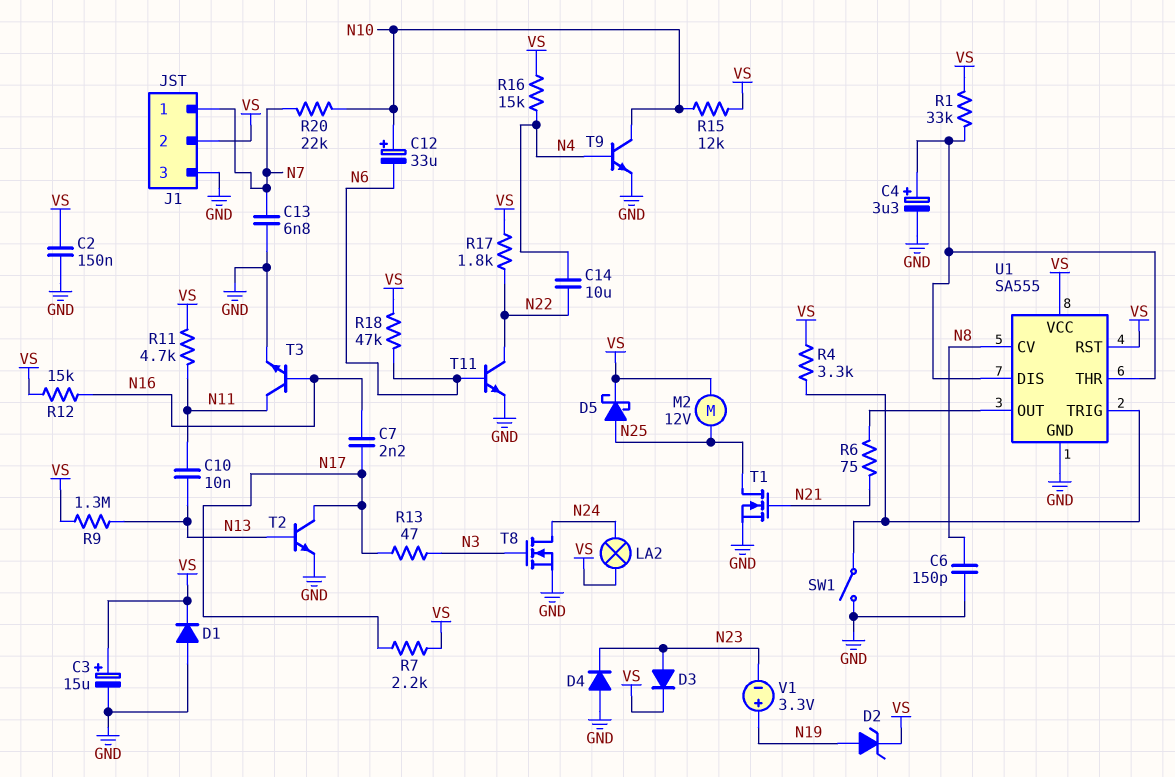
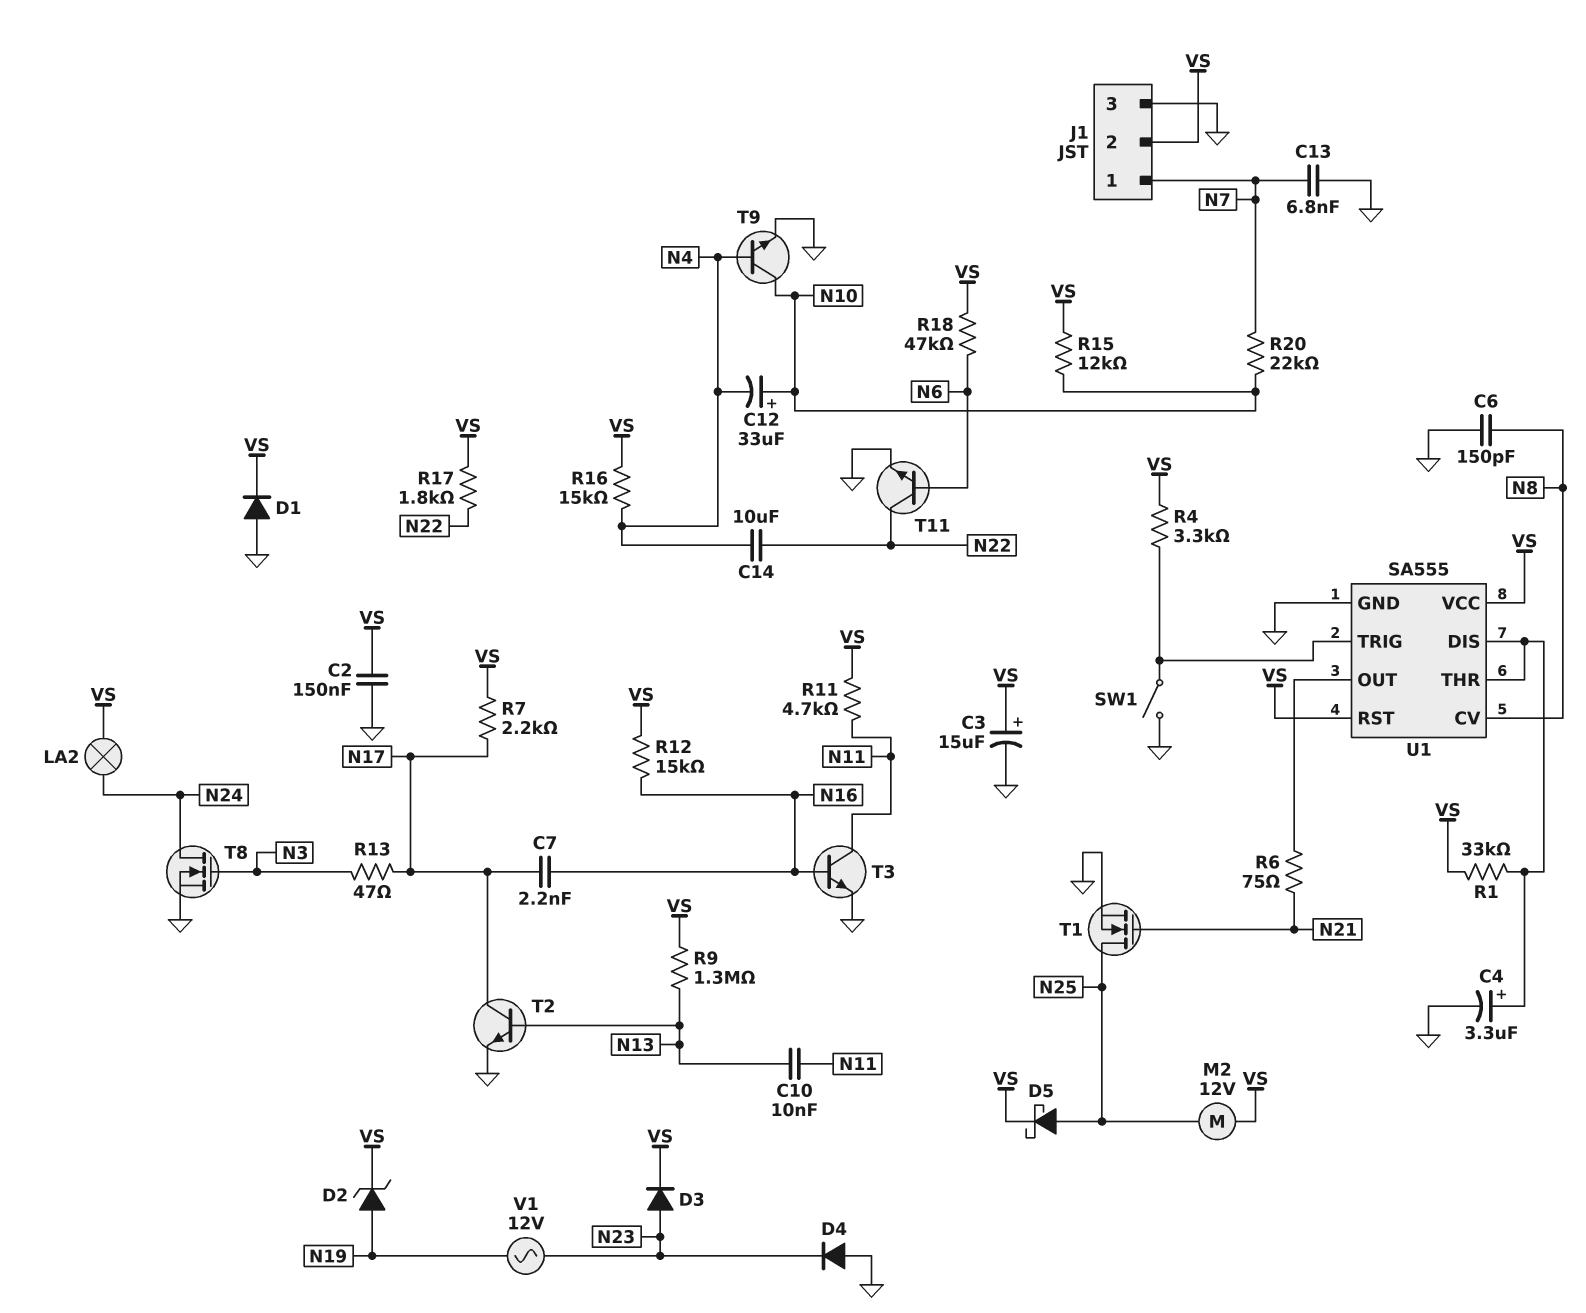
C12: 33uF (plus N10, minus N6) -> 33uF (plus N10, minus N4)
V1: 3.3V (plus N19, minus N23) -> AC 12V (N19, N23)

